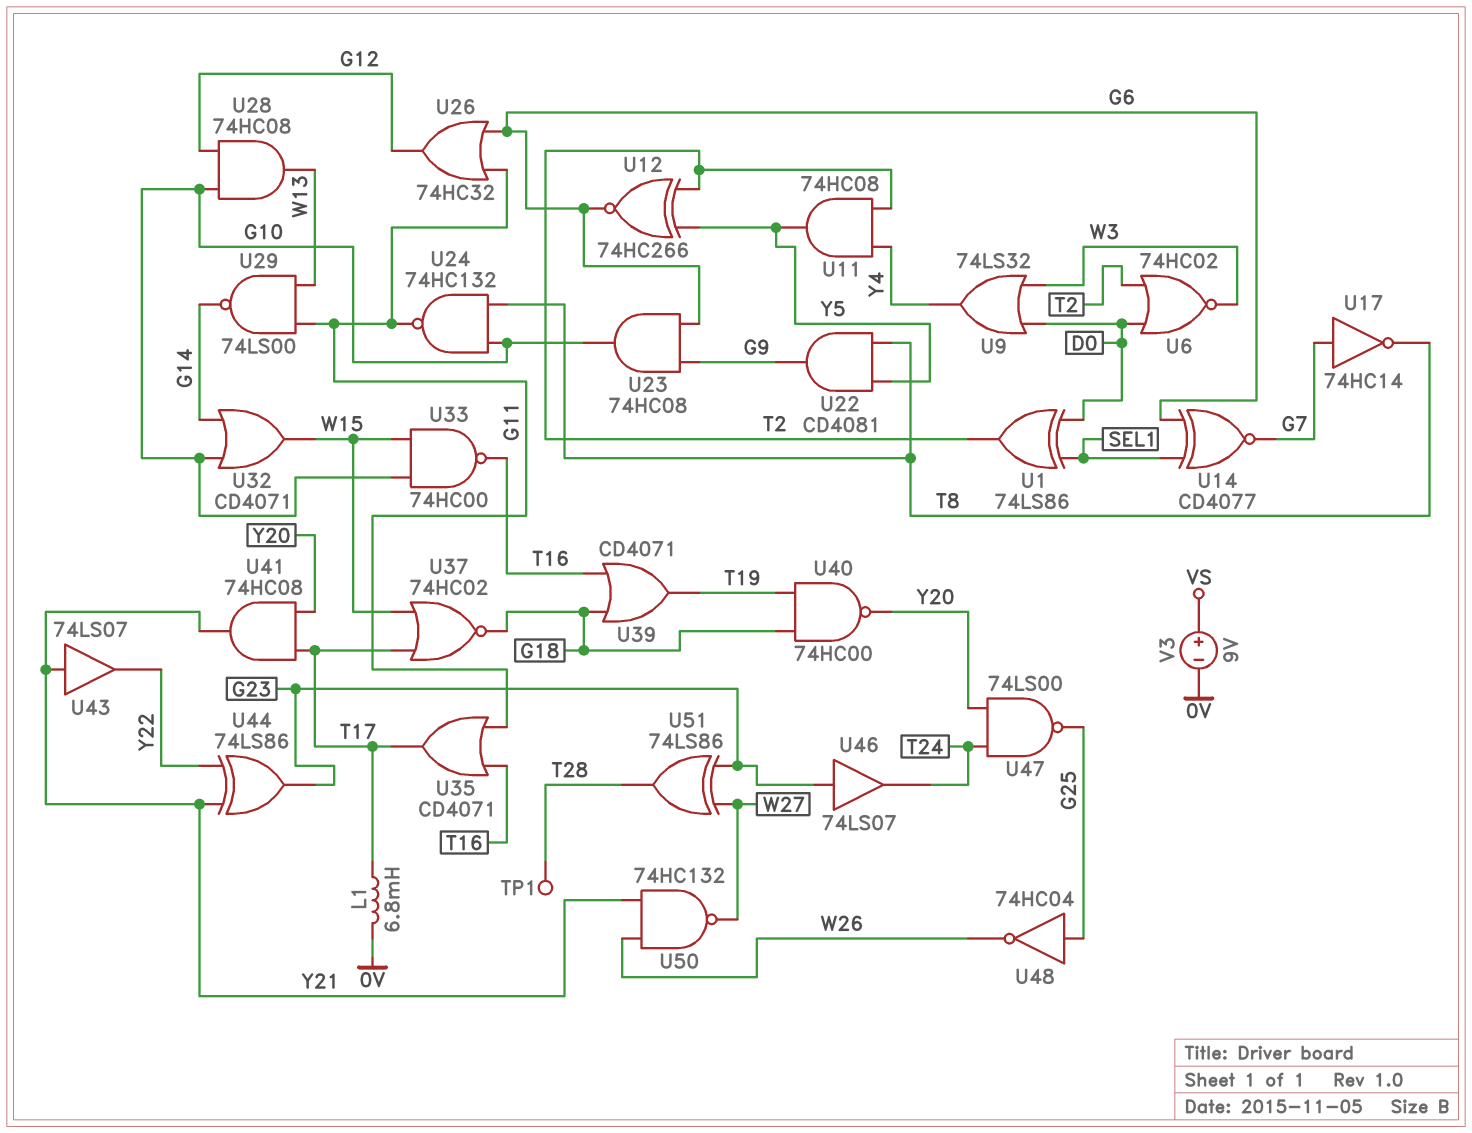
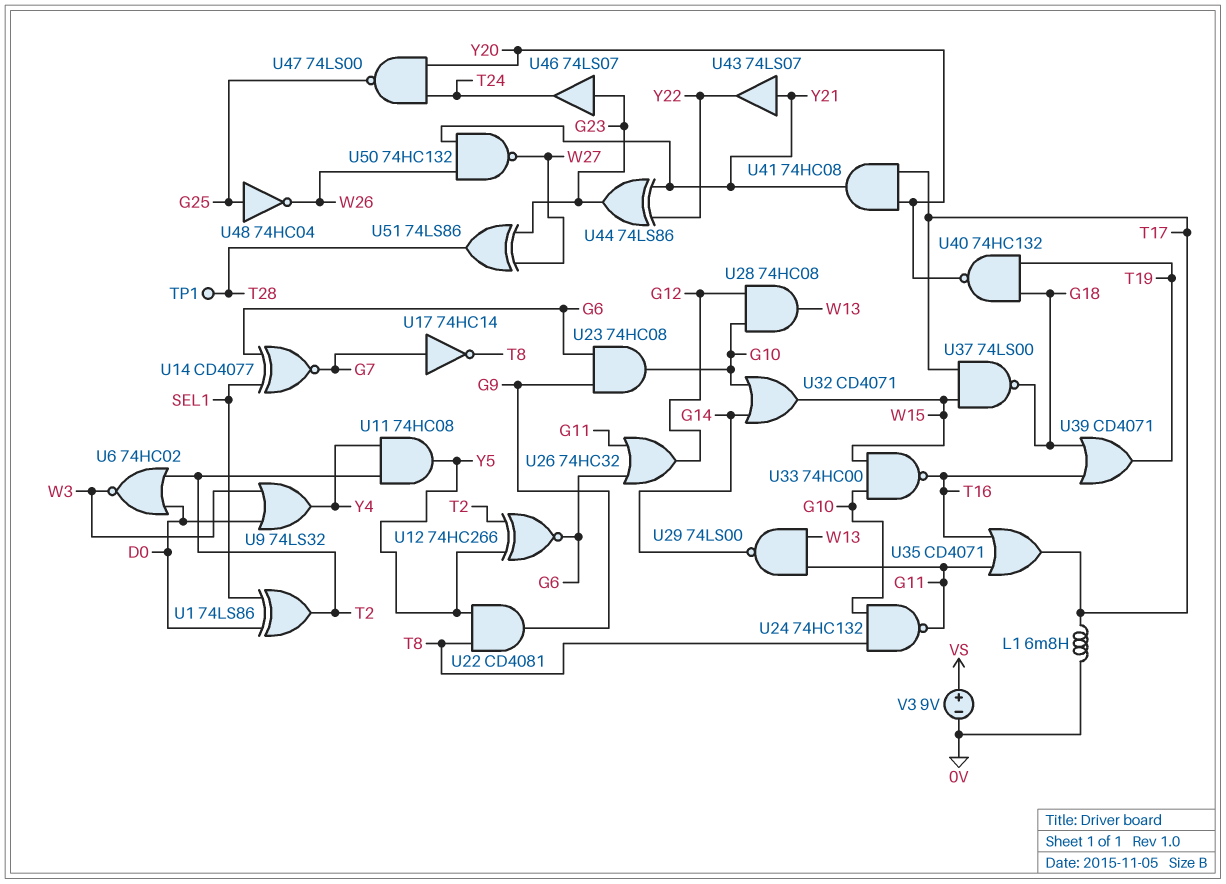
U37: NOR 74HC02 (in T17, in W15, out G18) -> NAND 74LS00 (in T17, in W15, out G18)
U40: NAND 74HC00 (in G18, in T19, out Y20) -> NAND 74HC132 (in G18, in T19, out Y20)

